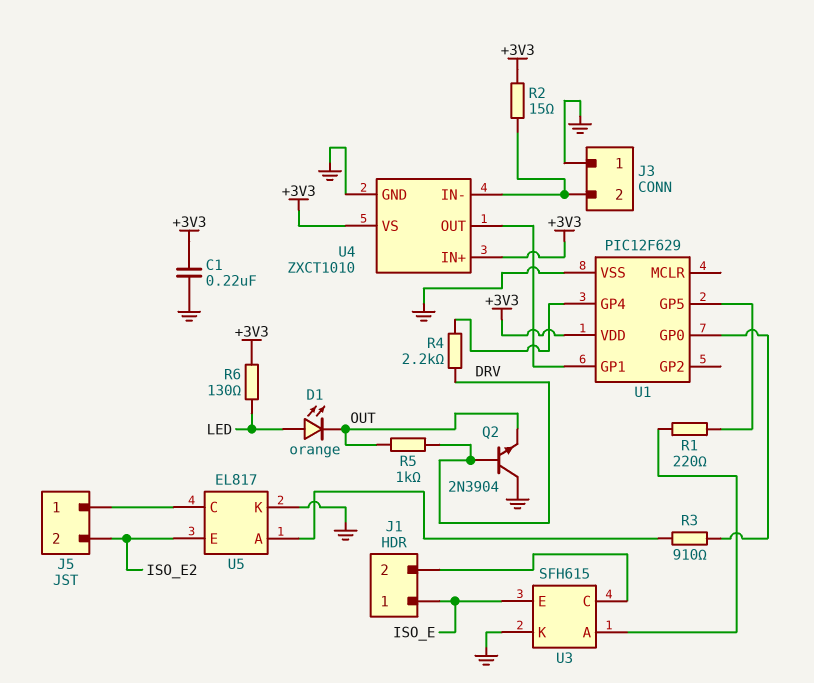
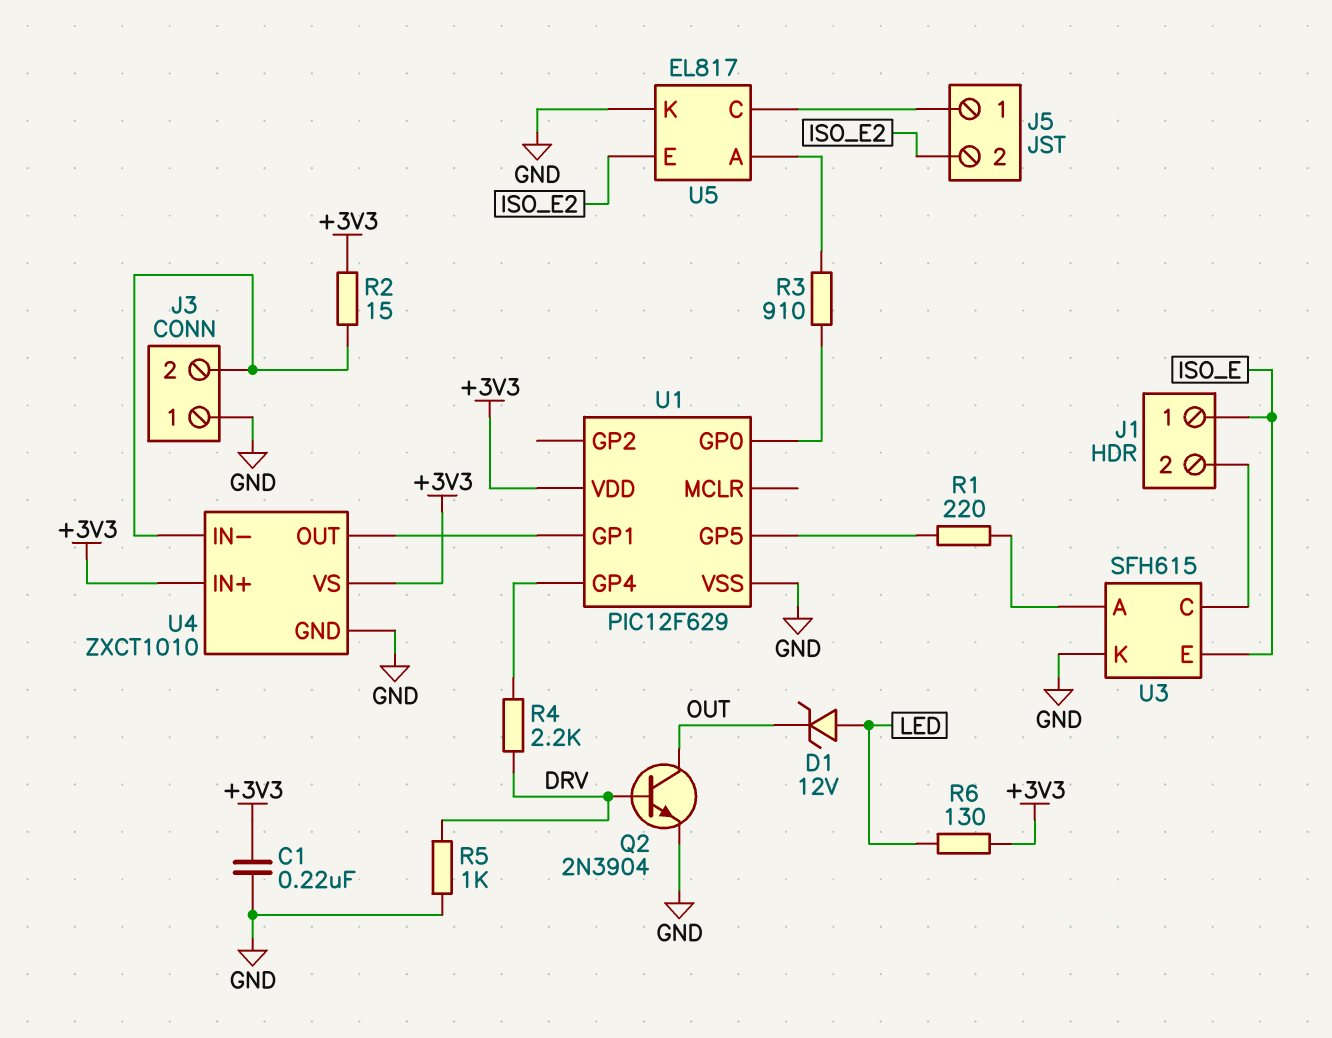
D1: LED orange (A LED, K OUT) -> zener 12V (A LED, K OUT)
Q2: NPN 2N3904 (B DRV, C GND, E OUT) -> NPN 2N3904 (B DRV, C OUT, E GND)
R5: 1k (DRV, OUT) -> 1k (DRV, GND)

